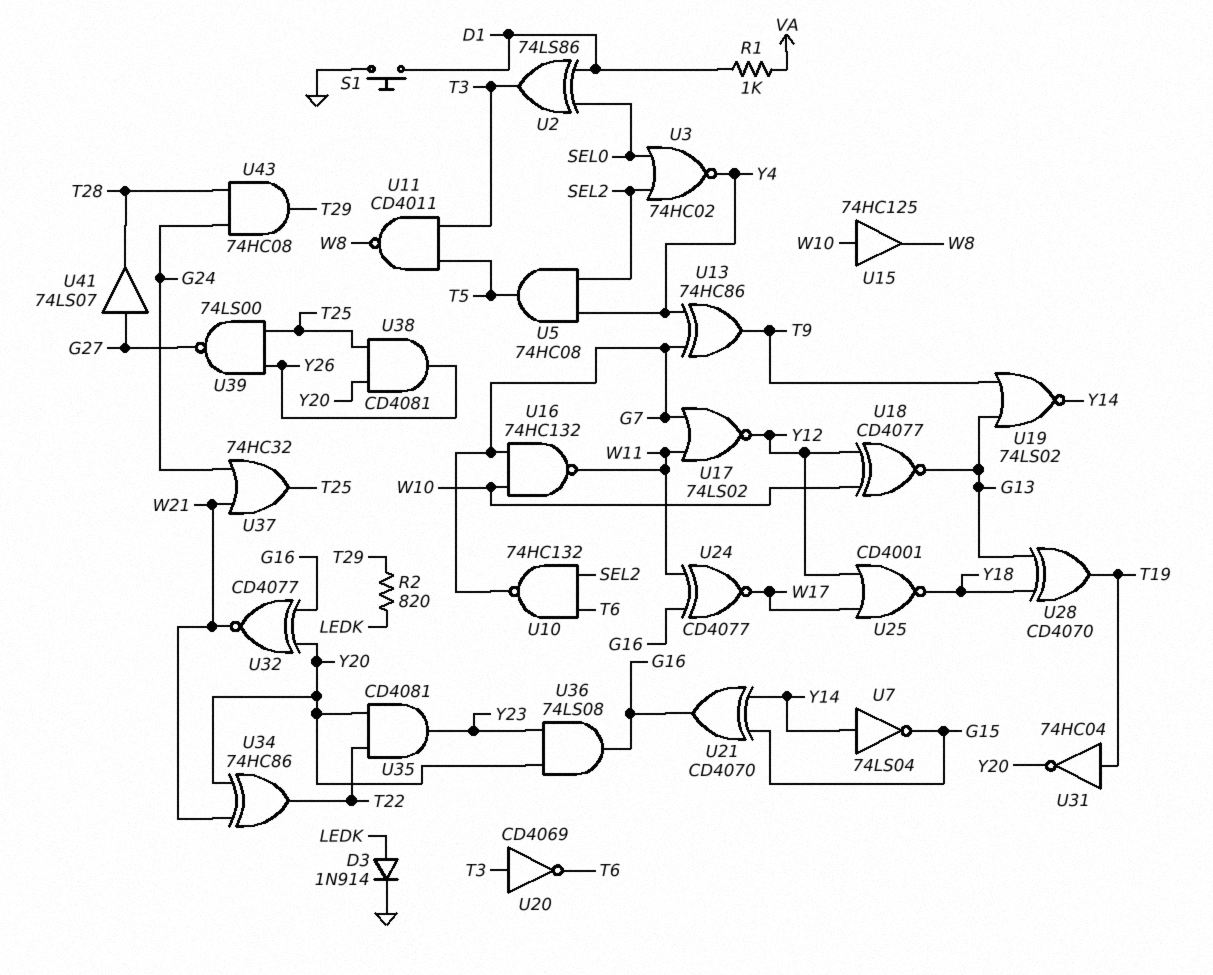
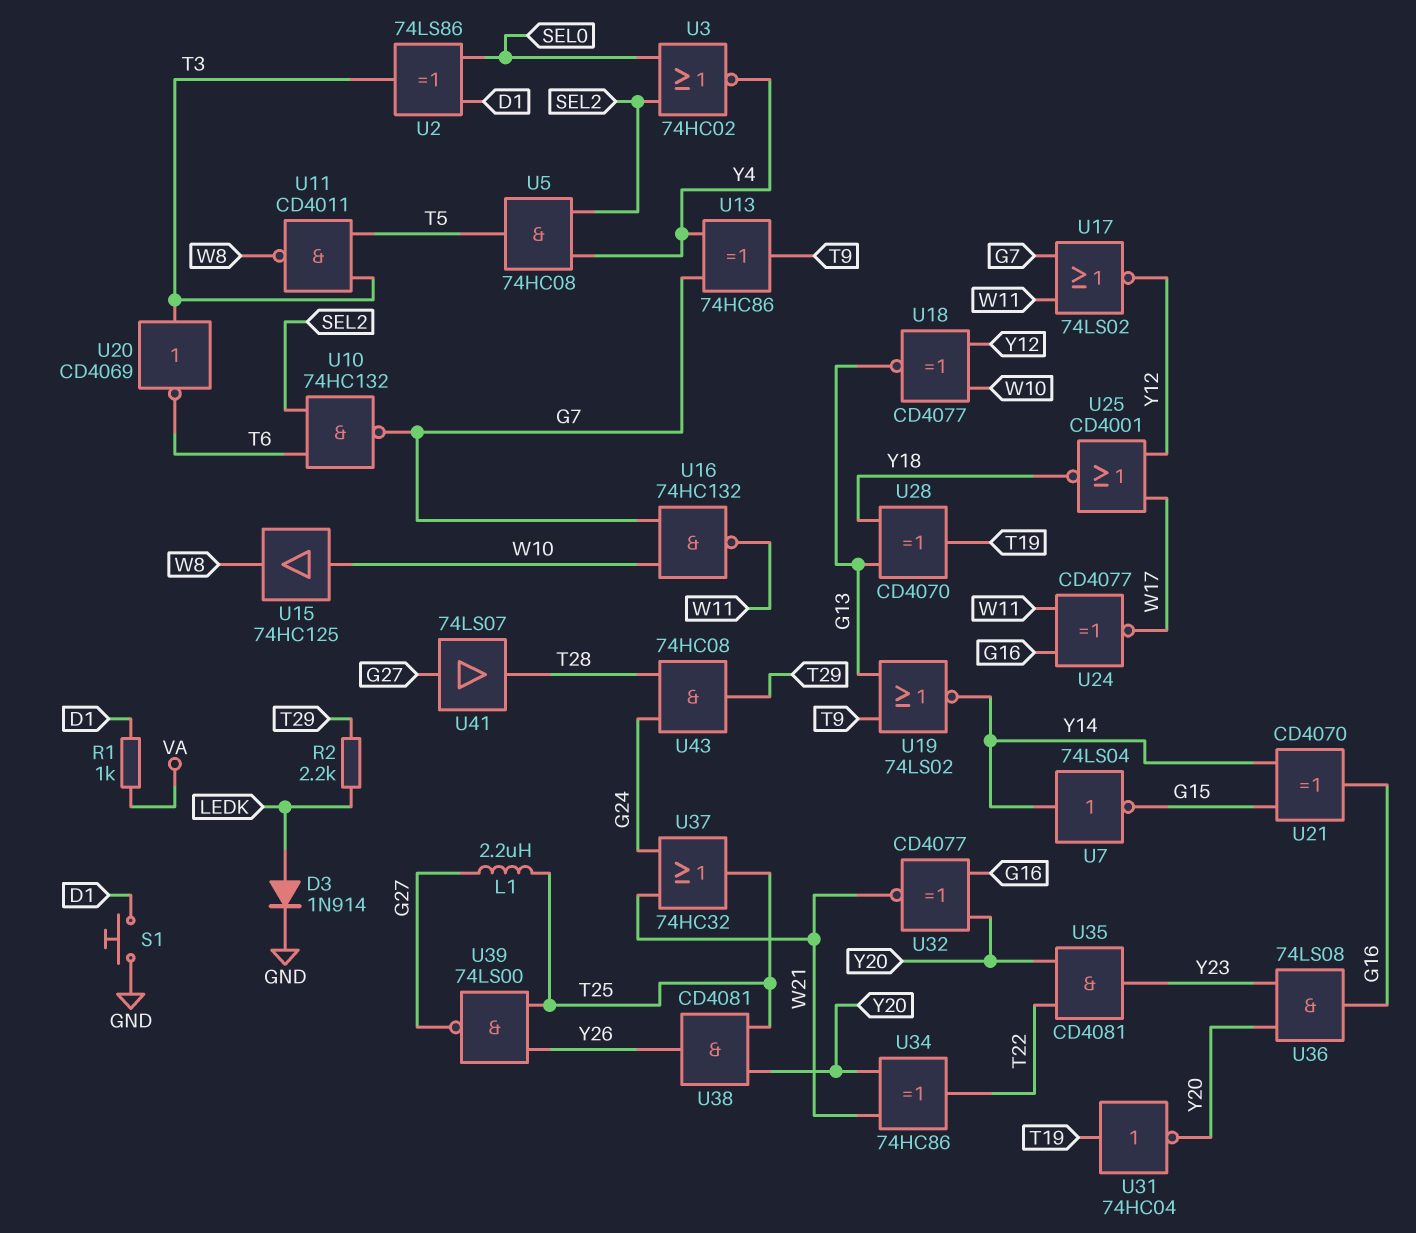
L1: none -> 2.2uH (G27, T25)
R2: 820 (LEDK, T29) -> 2.2k (LEDK, T29)

